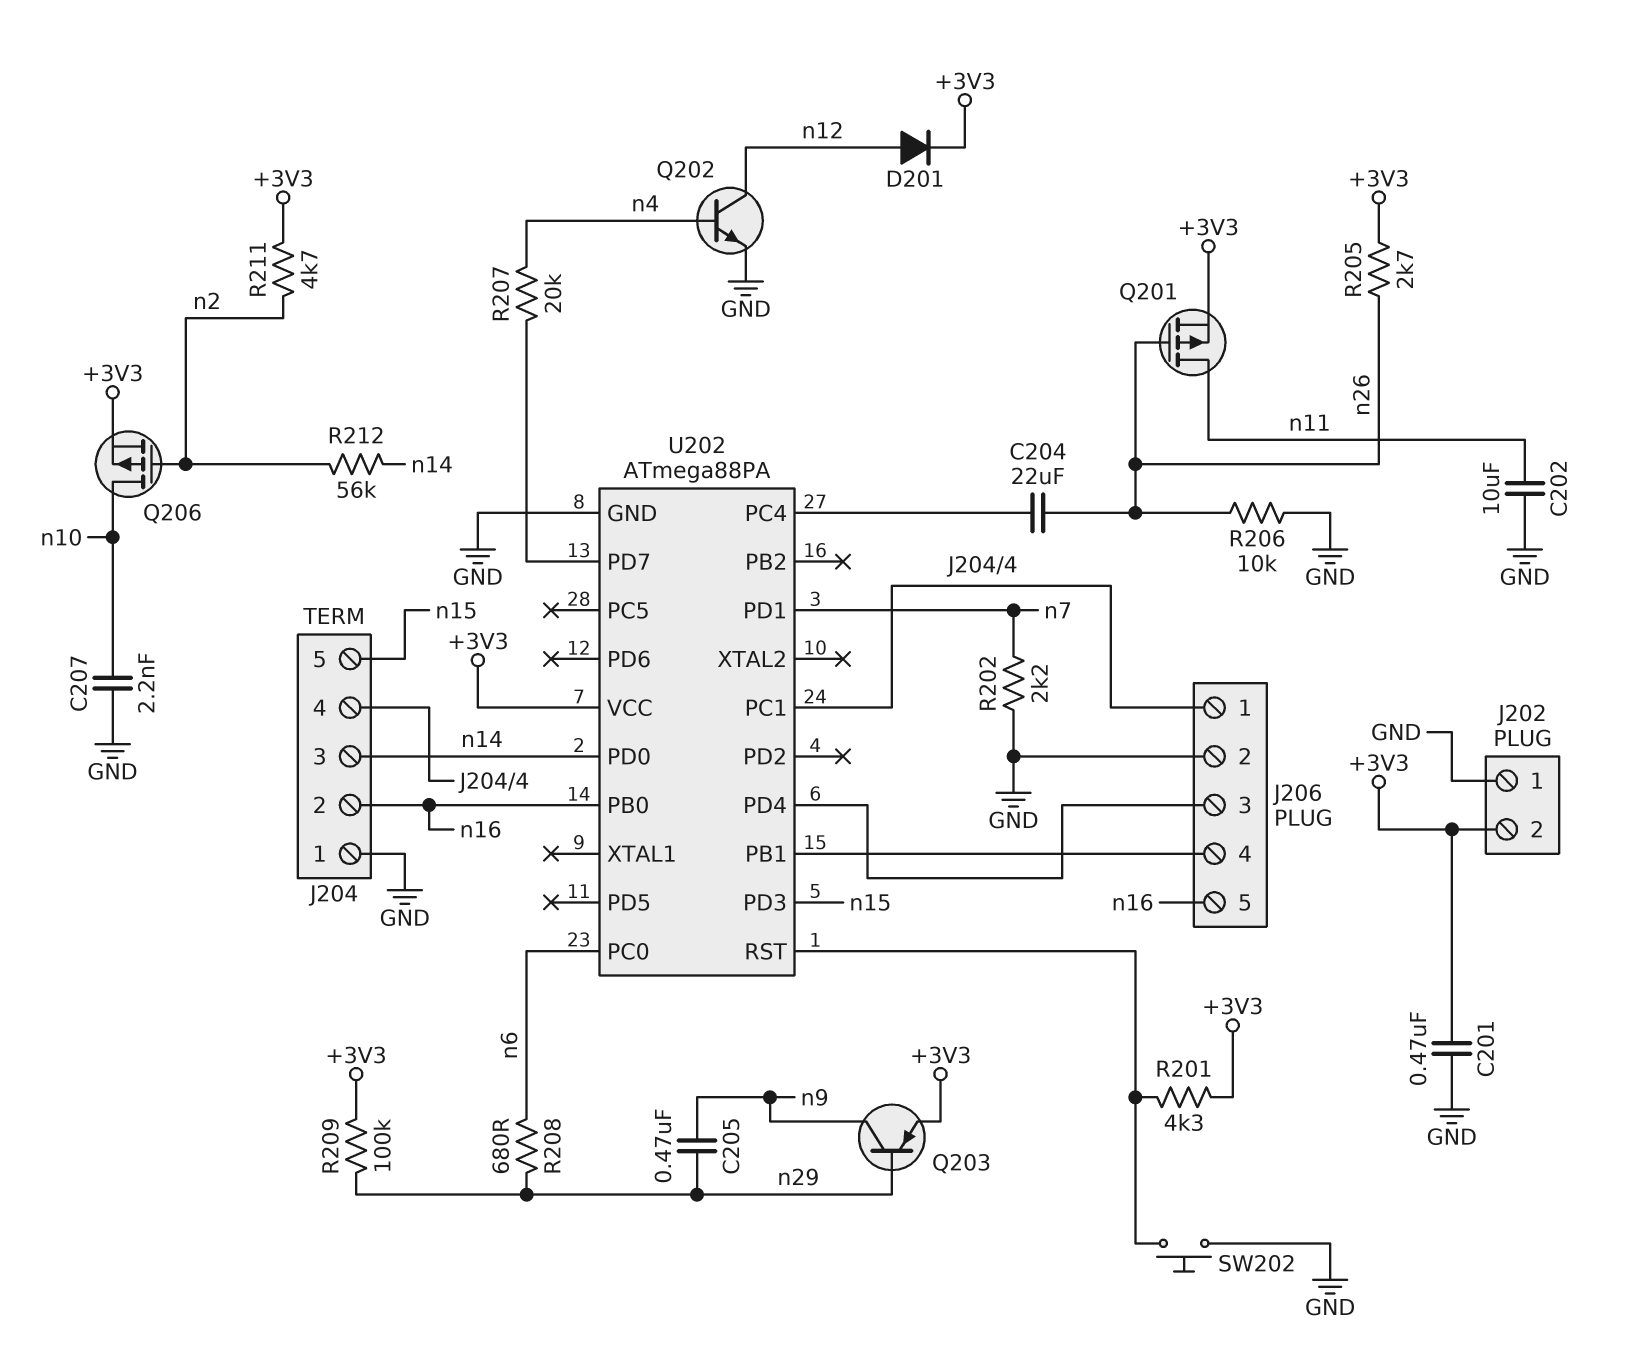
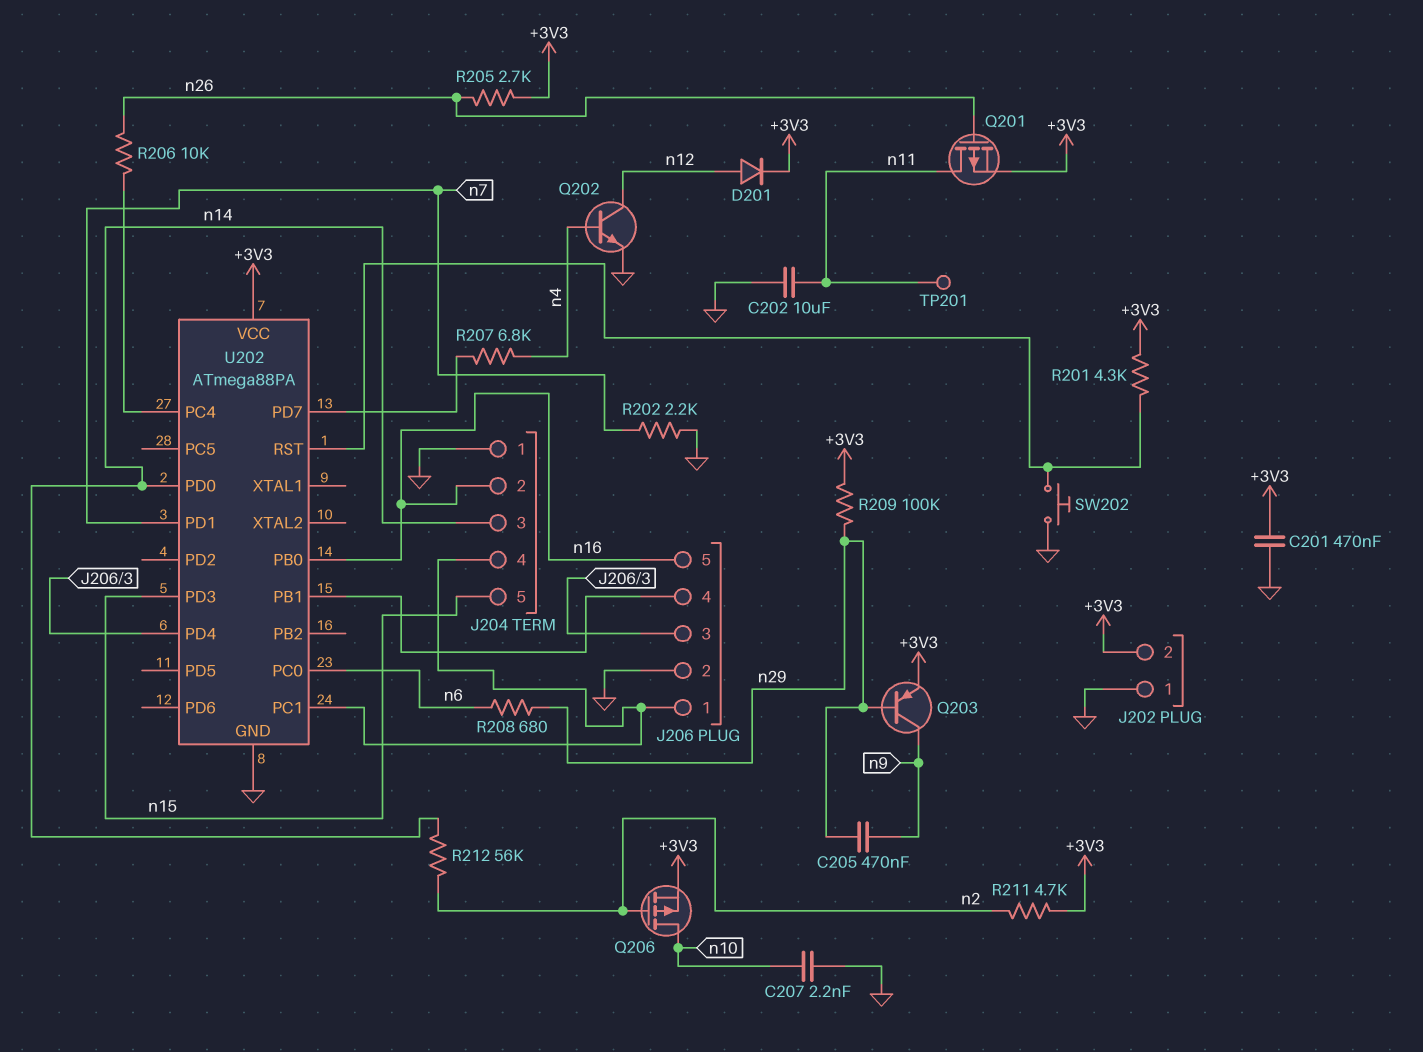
C204: 22uF (U202/PC4, n26) -> none
R206: 10k (GND, n26) -> 10k (U202/PC4, n26)
R207: 20k (U202/PD7, n4) -> 6.8k (U202/PD7, n4)
TP201: none -> test point (n11)

